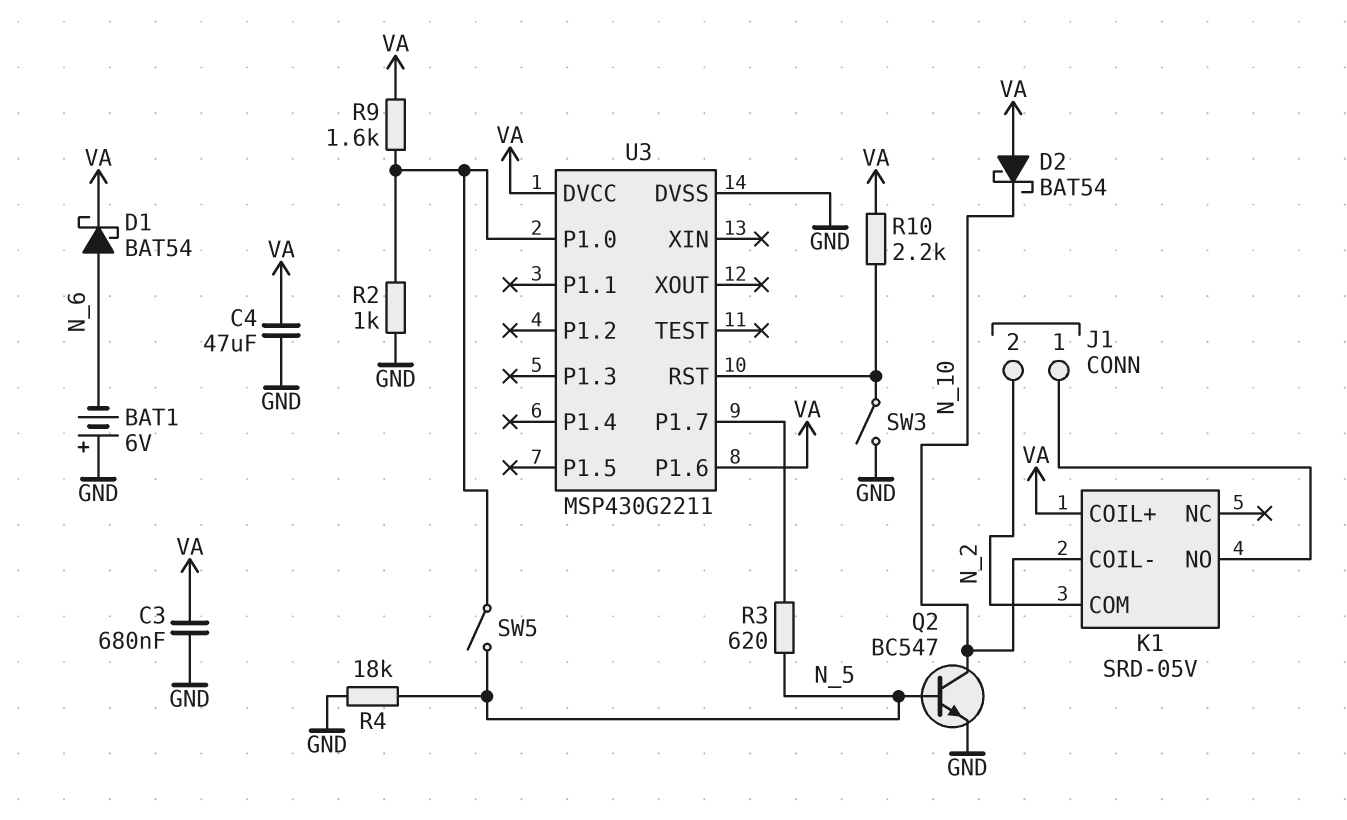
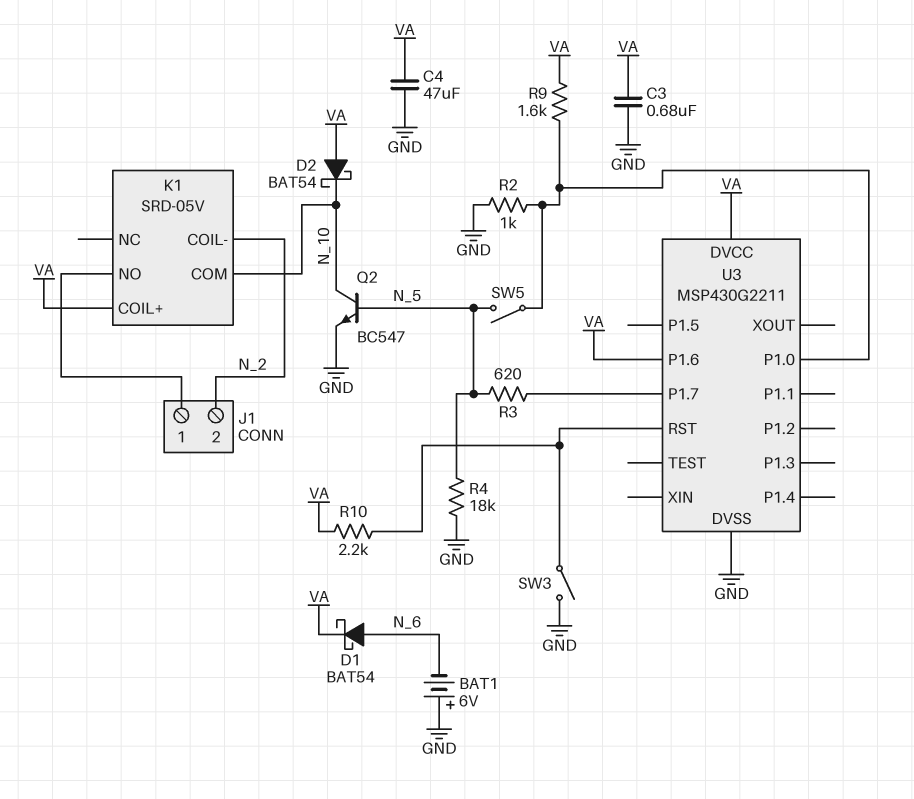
K1 pin COIL-: N_10 -> N_2
K1 pin COM: N_2 -> N_10

